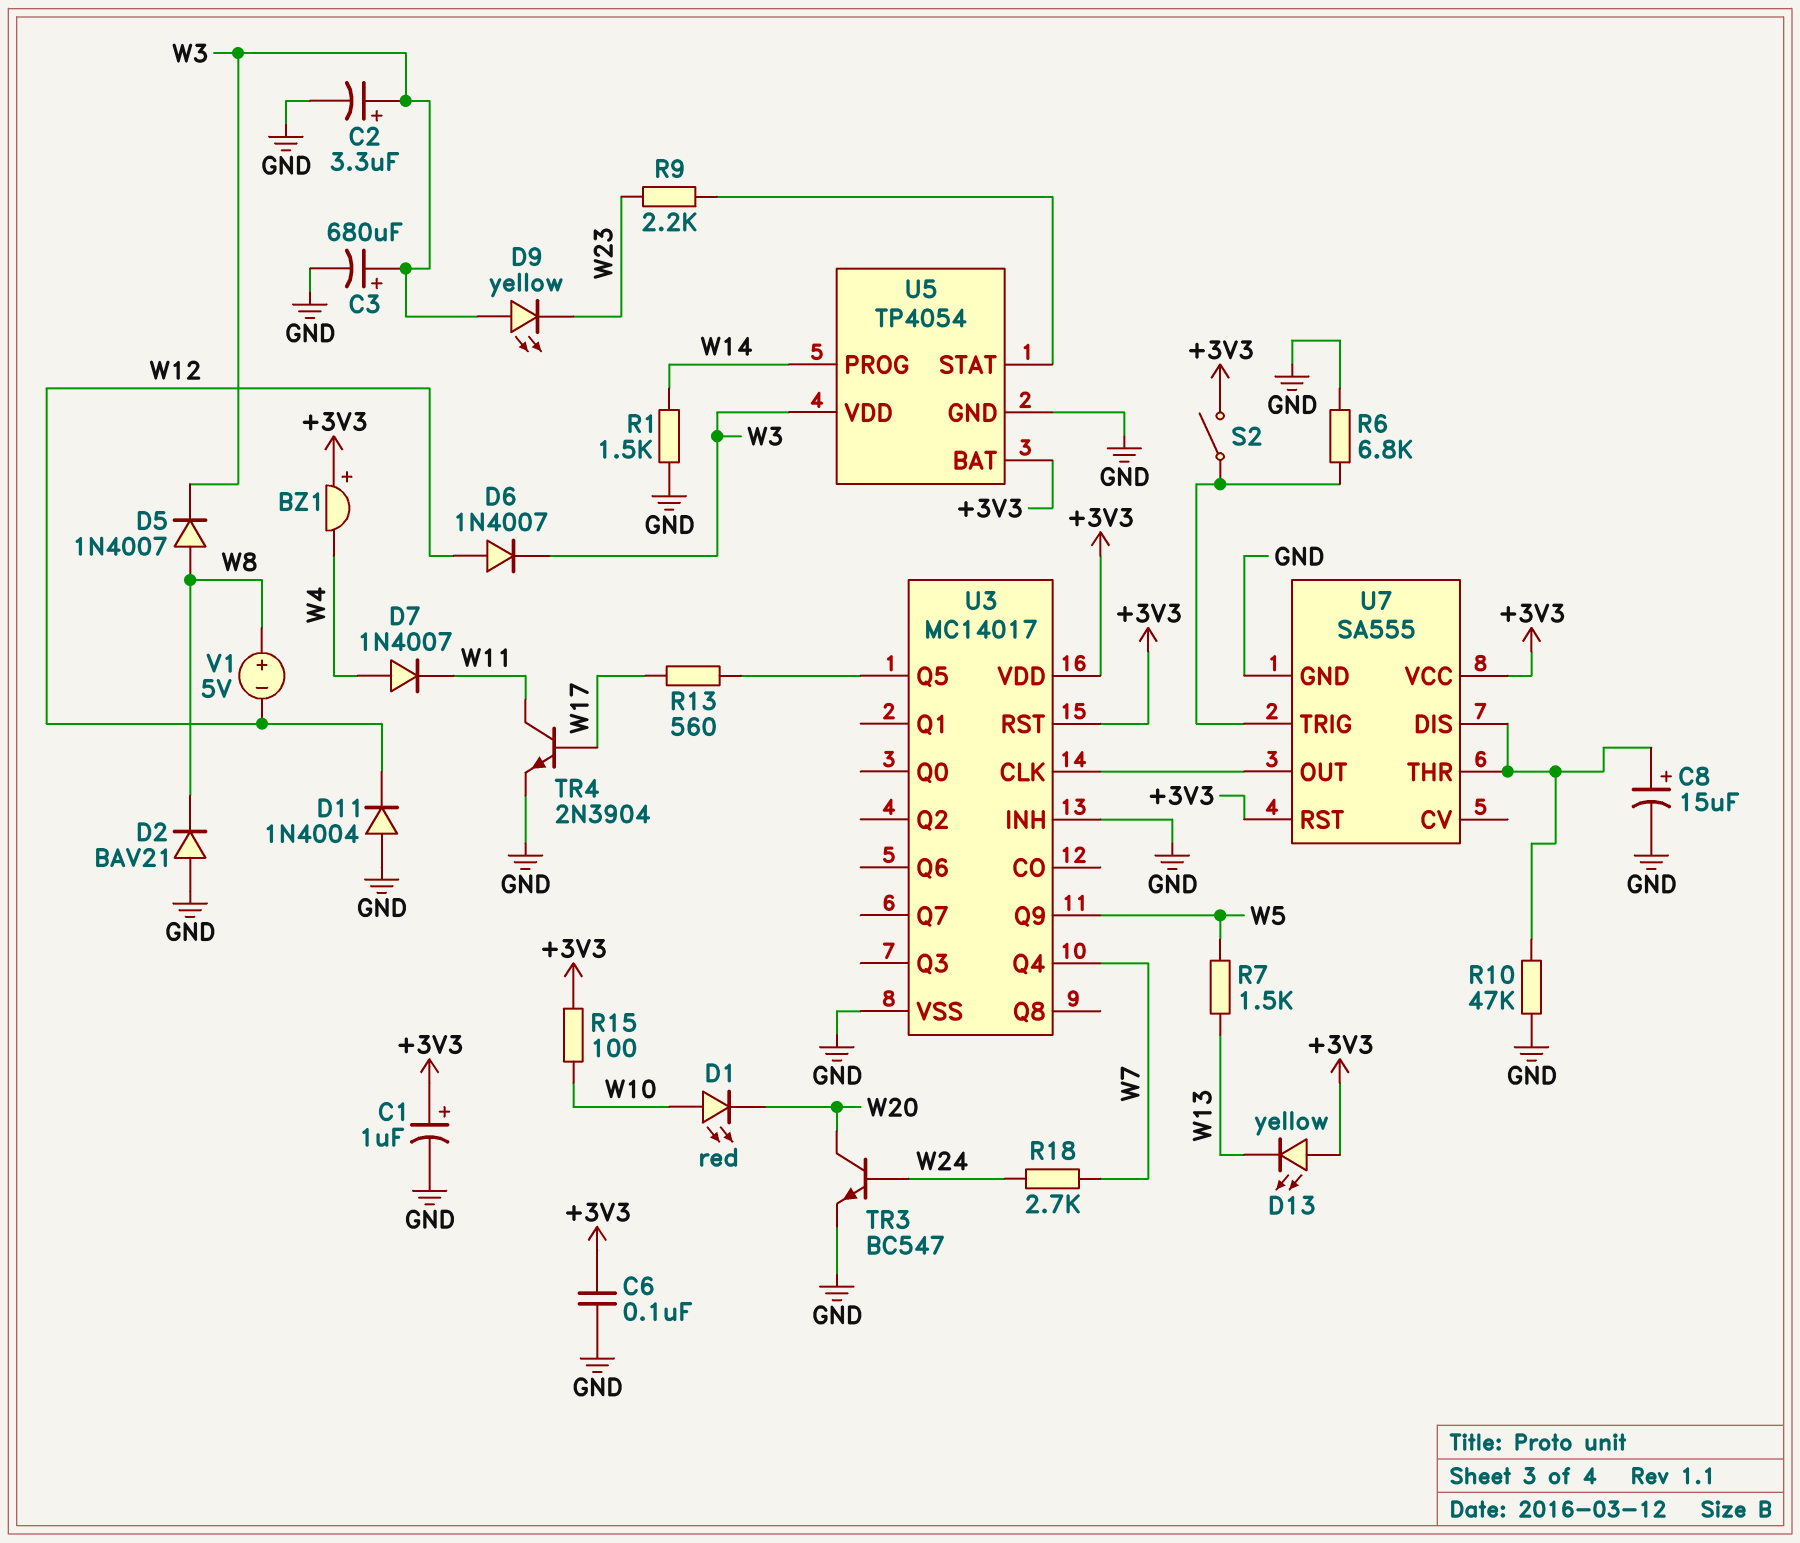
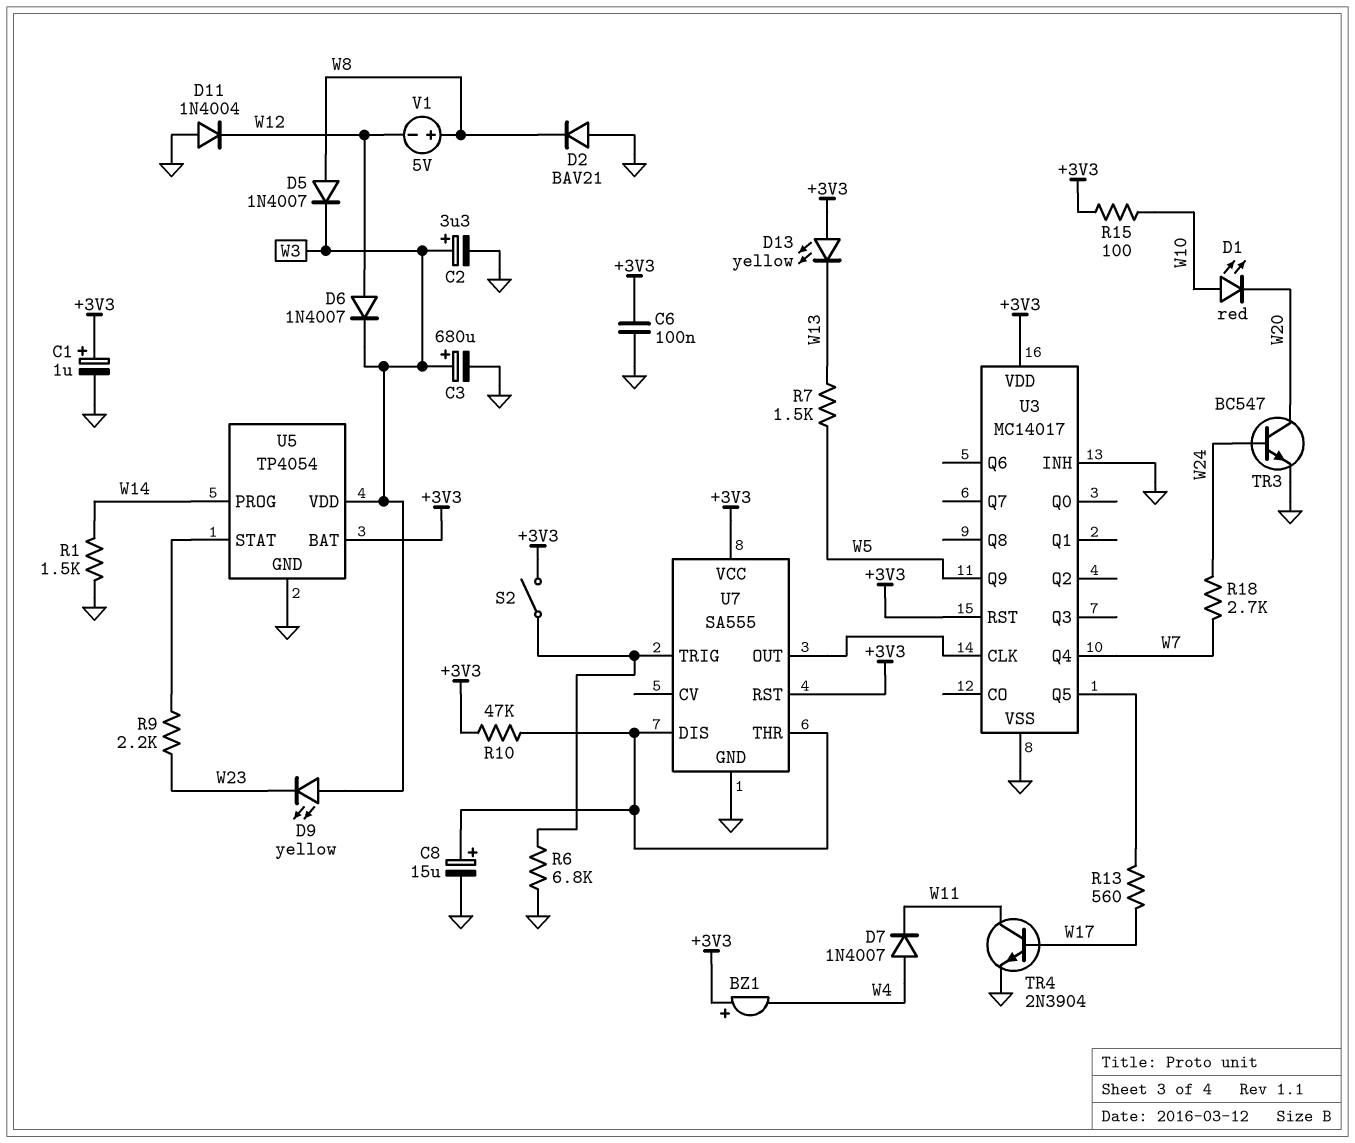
R10: 47k (GND, U7/DIS) -> 47k (+3V3, U7/DIS)

